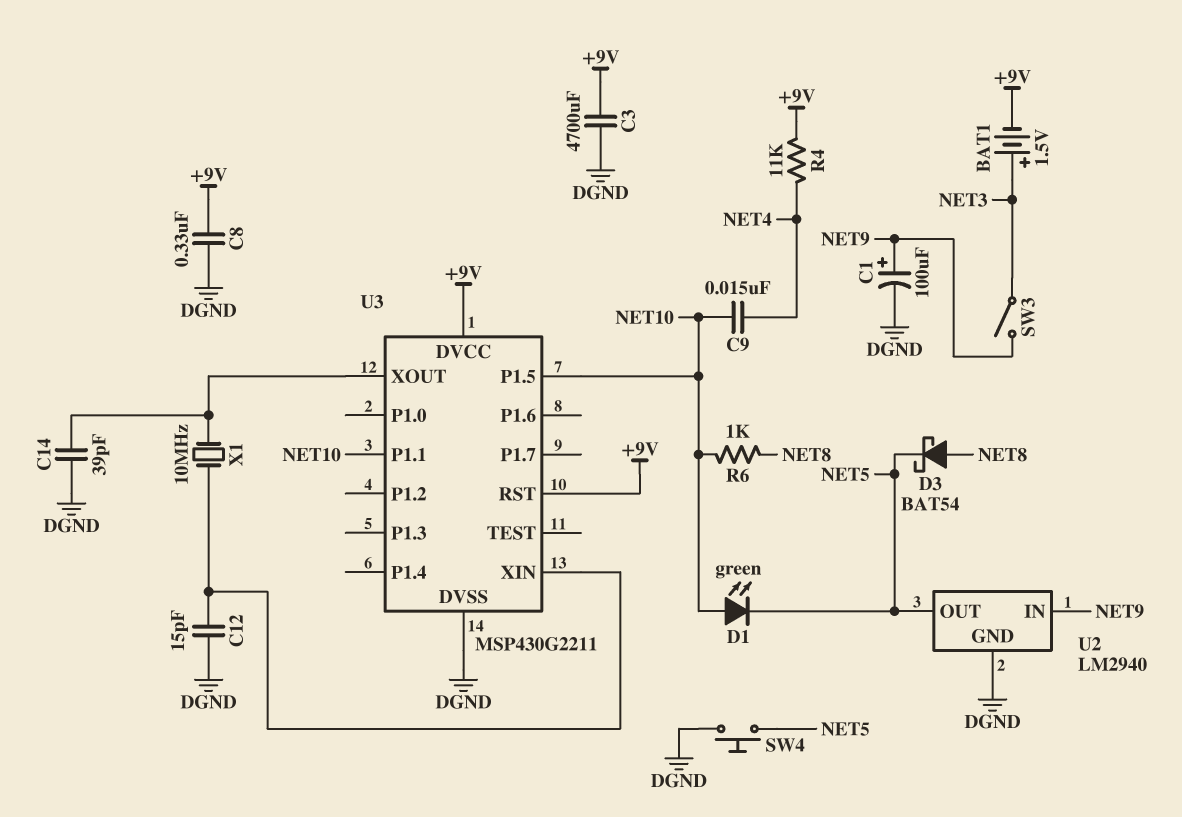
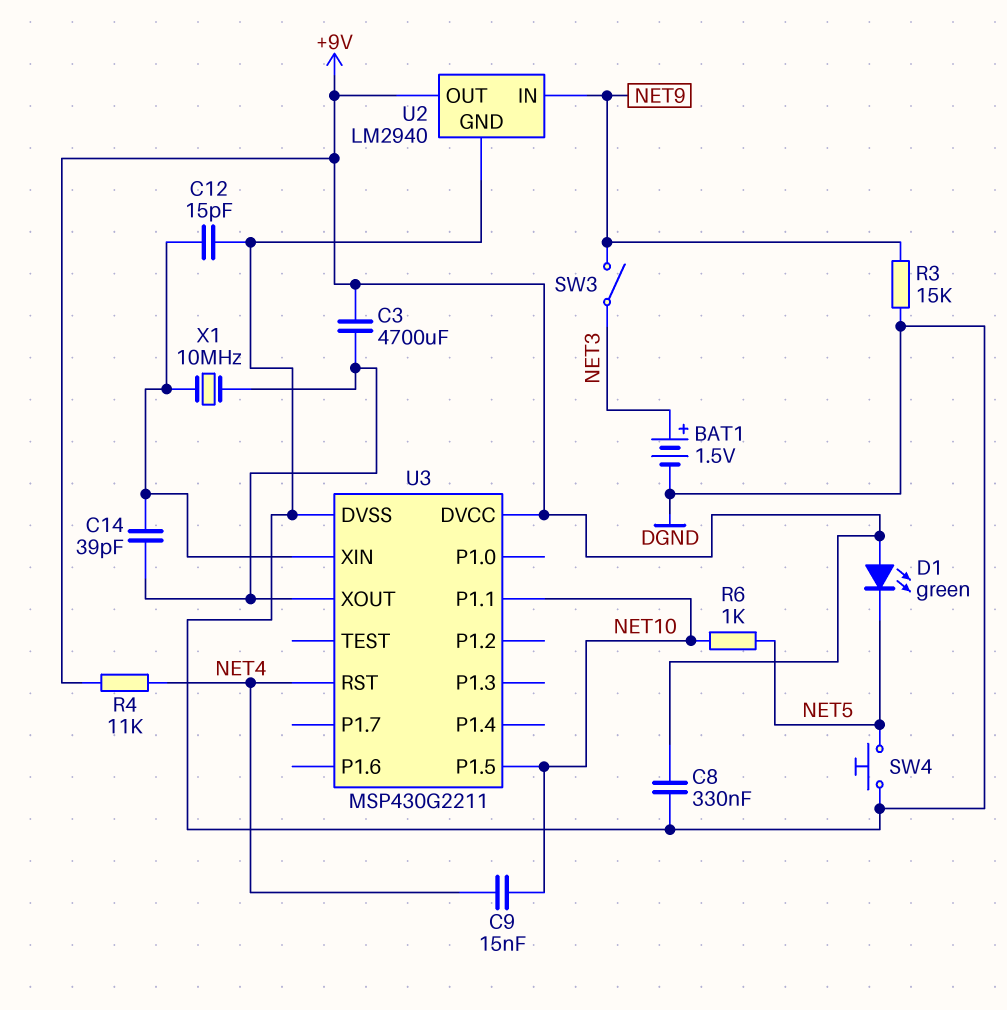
BAT1: 1.5V (plus NET3, minus +9V) -> 1.5V (plus NET3, minus DGND)
C1: 100uF (plus NET9, minus DGND) -> none
C3: 4700uF (+9V, DGND) -> 4700uF (+9V, U3/XOUT)
C14: 39pF (DGND, U3/XOUT) -> 39pF (U3/XIN, U3/XOUT)
D1: LED green (A NET10, K NET5) -> LED green (A +9V, K NET5)
D3: schottky BAT54 (A NET8, K NET5) -> none
R3: none -> 15k (DGND, NET9)
R6: 1k (NET8, NET10) -> 1k (NET5, NET10)
U2 pin OUT: NET5 -> +9V
U3 pin RST: +9V -> NET4

